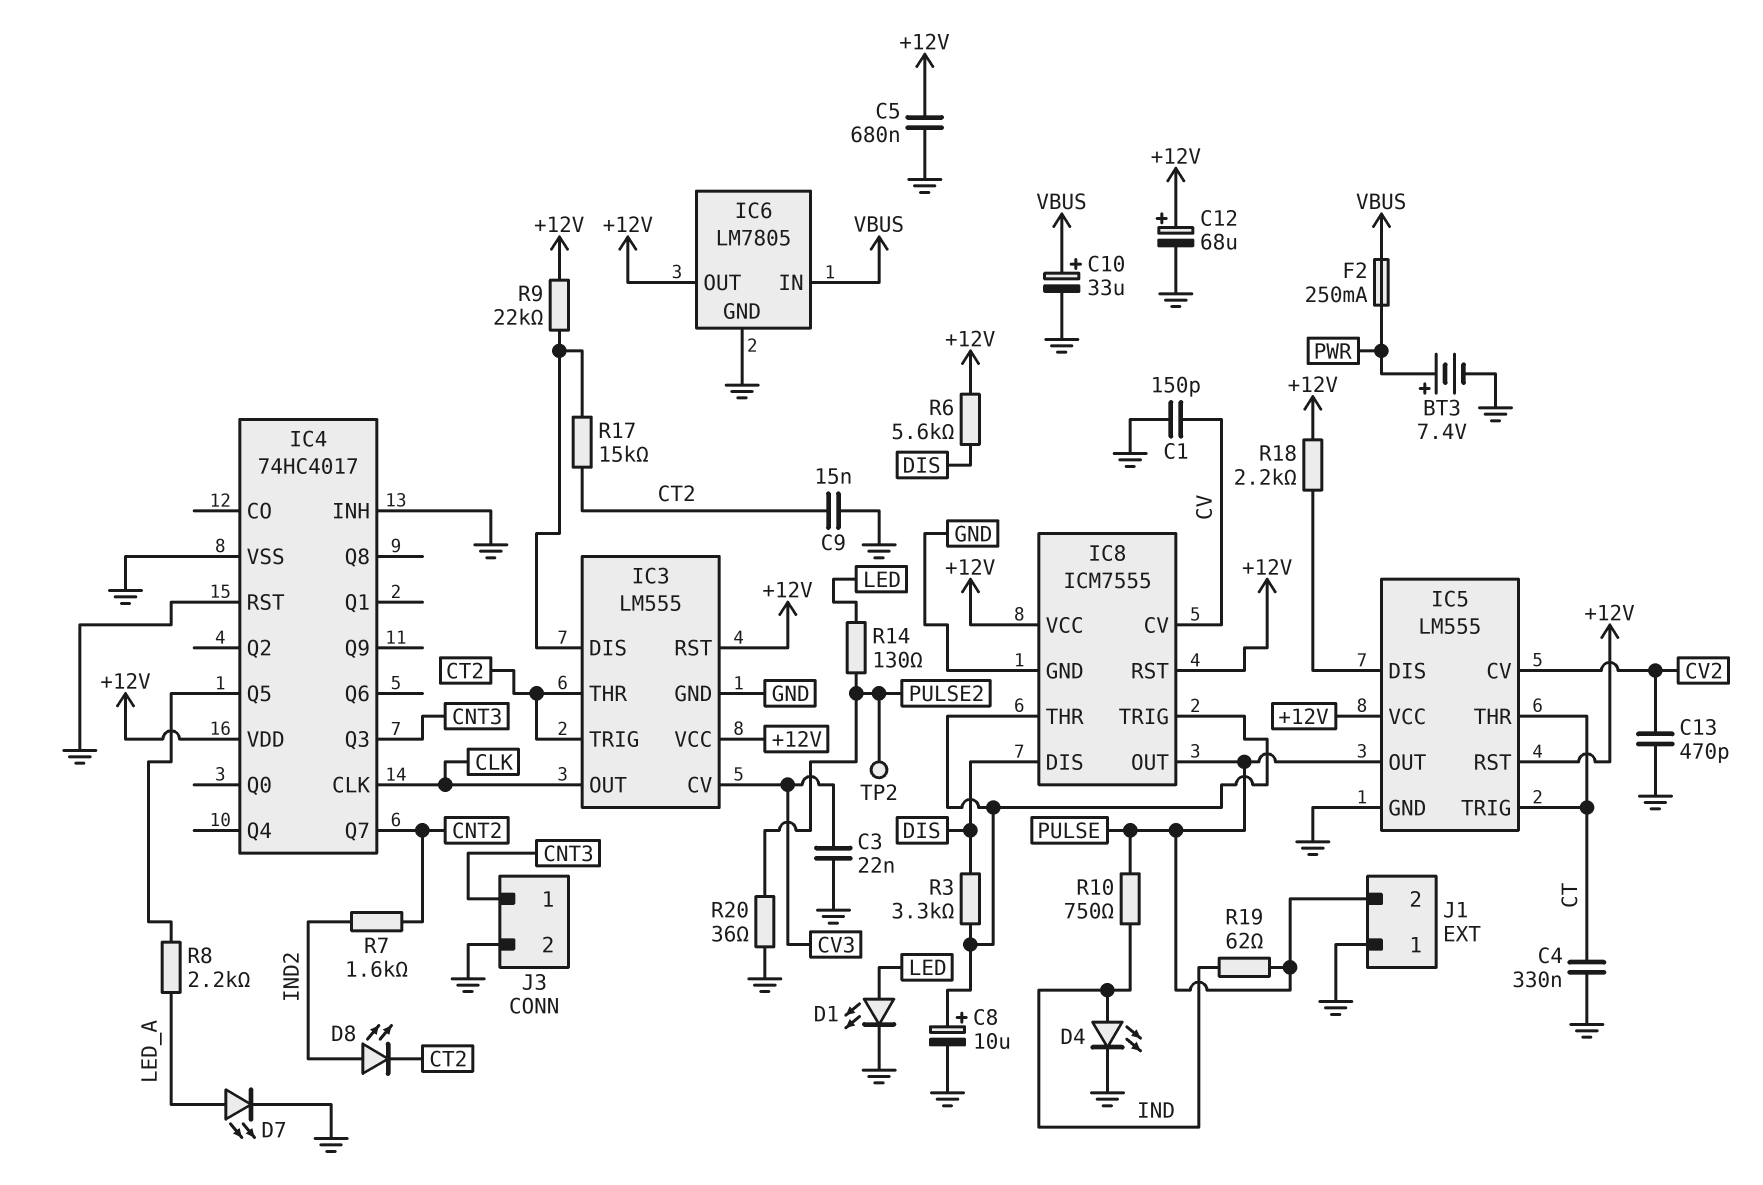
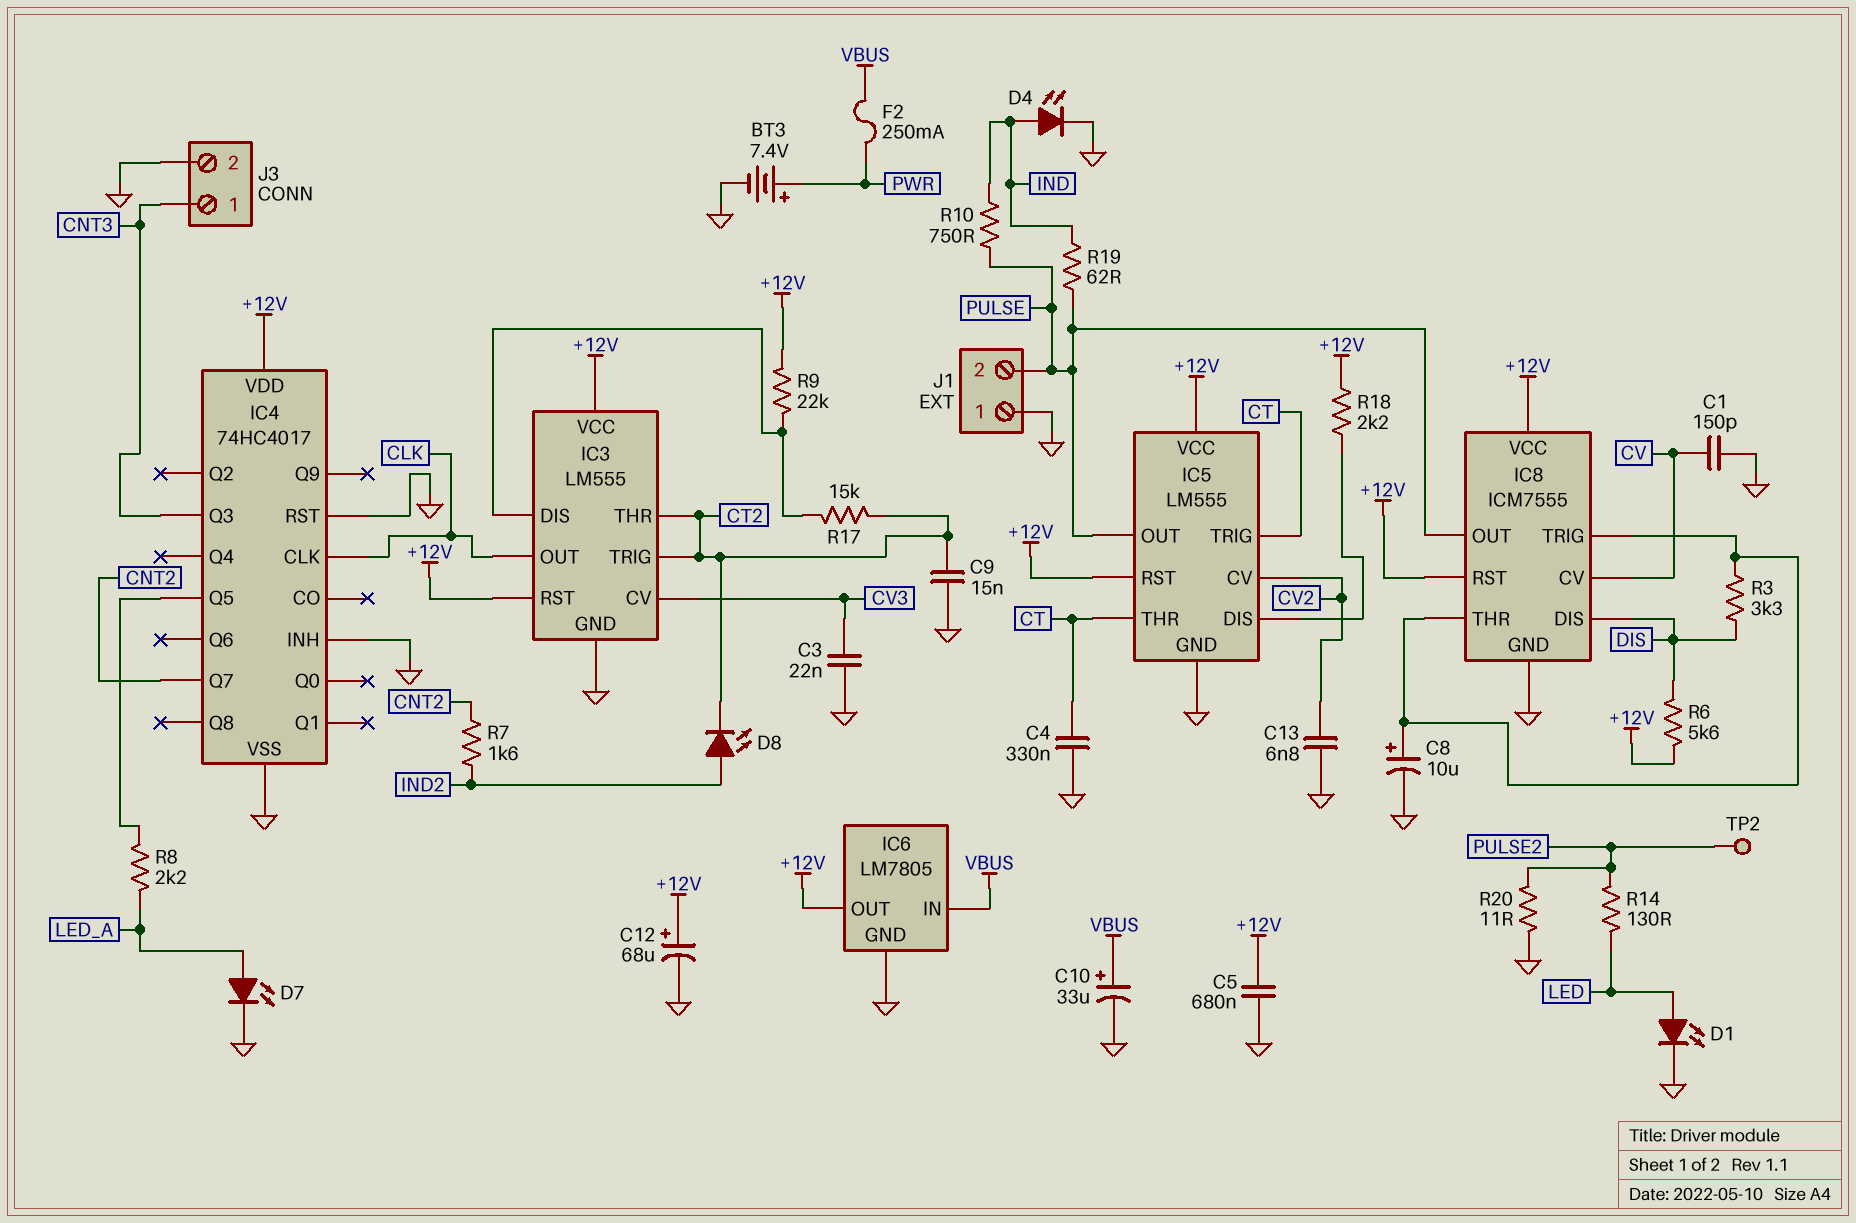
C13: 470pF (CV2, GND) -> 6.8nF (CV2, GND)
R20: 36 (GND, PULSE2) -> 11 (GND, PULSE2)

